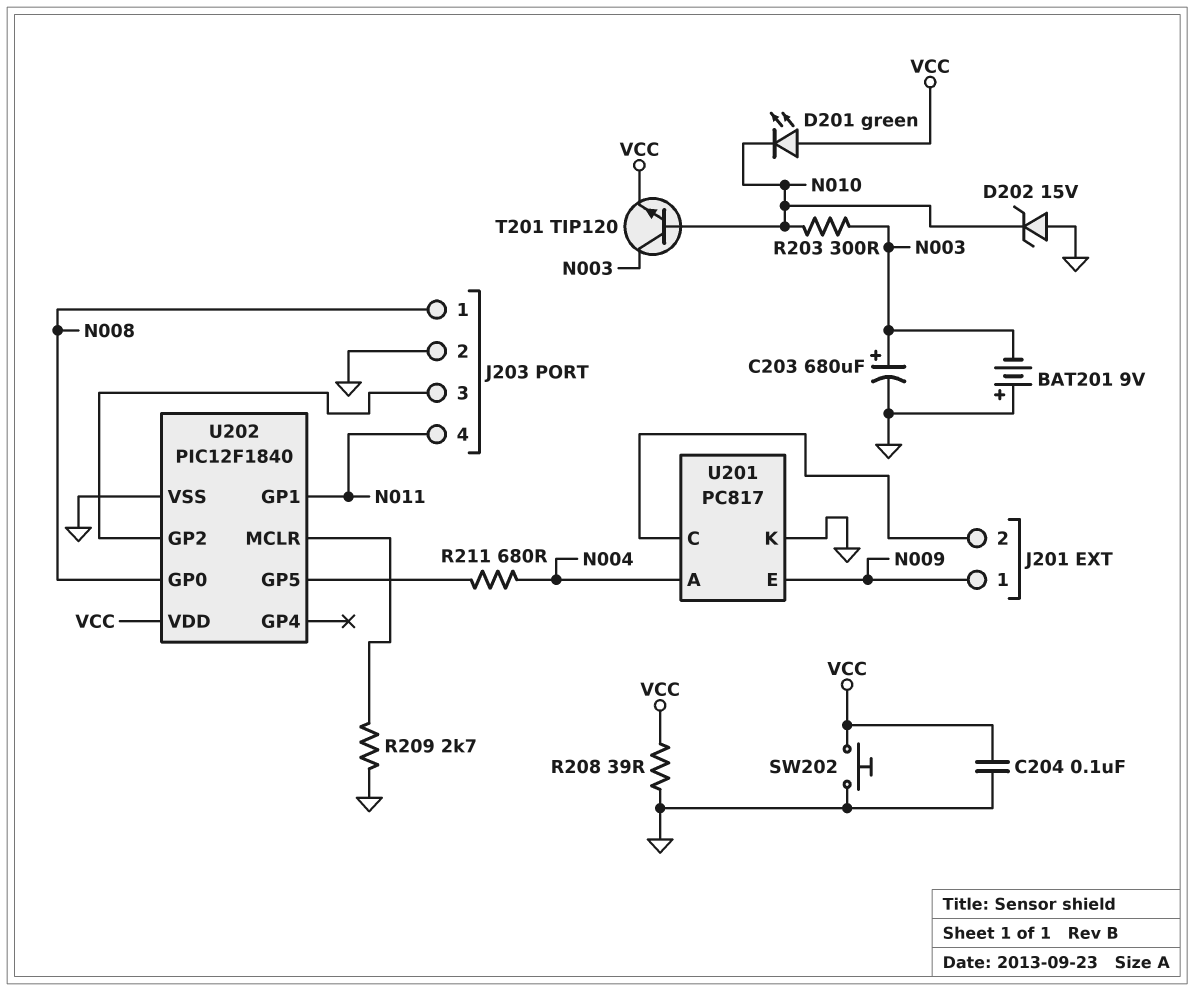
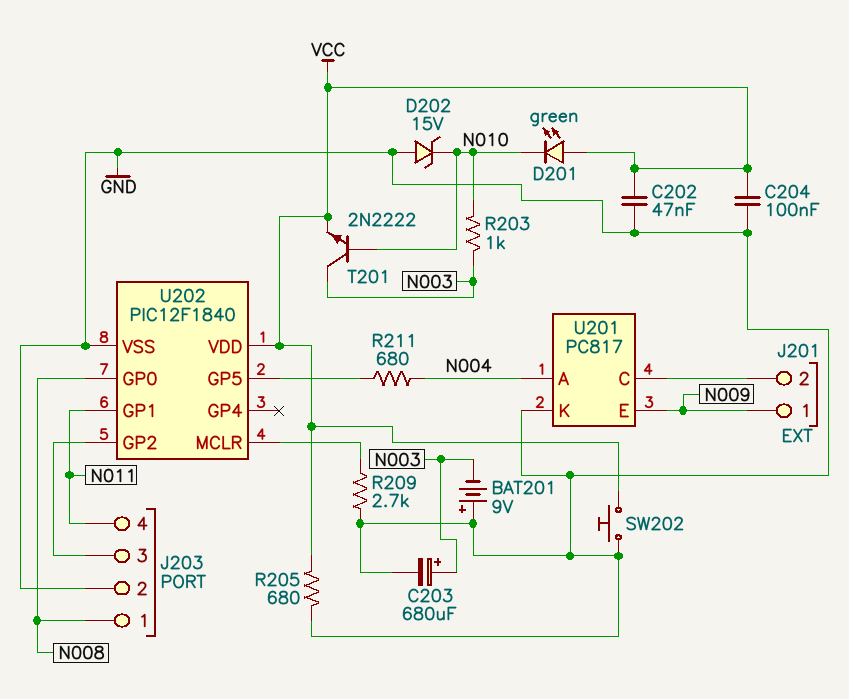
C202: none -> 47nF (GND, VCC)
R203: 300 (N003, N010) -> 1k (N003, N010)
R205: none -> 680 (GND, VCC)
R208: 39 (GND, VCC) -> none
T201: NPN TIP120 (B N010, C N003, E VCC) -> NPN 2N2222 (B N010, C N003, E VCC)

